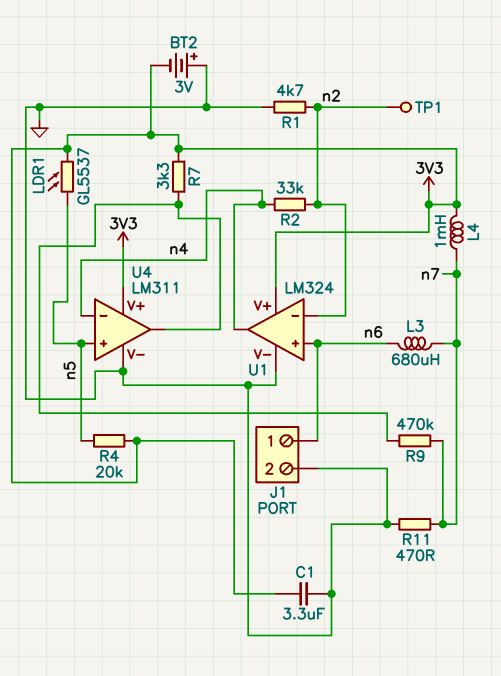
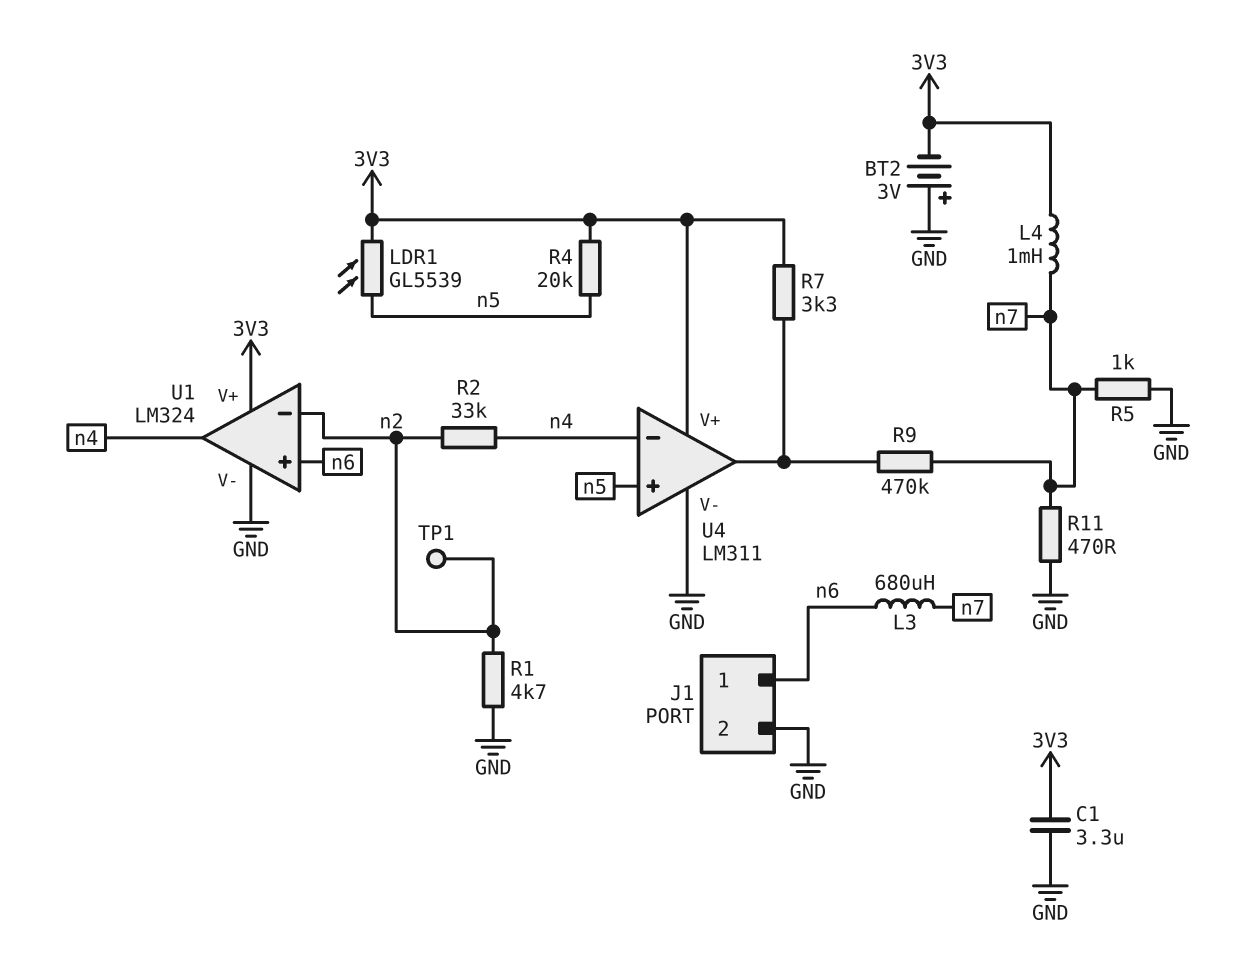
LDR1: GL5537 (3V3, n5) -> GL5539 (3V3, n5)
R5: none -> 1k (GND, n7)

